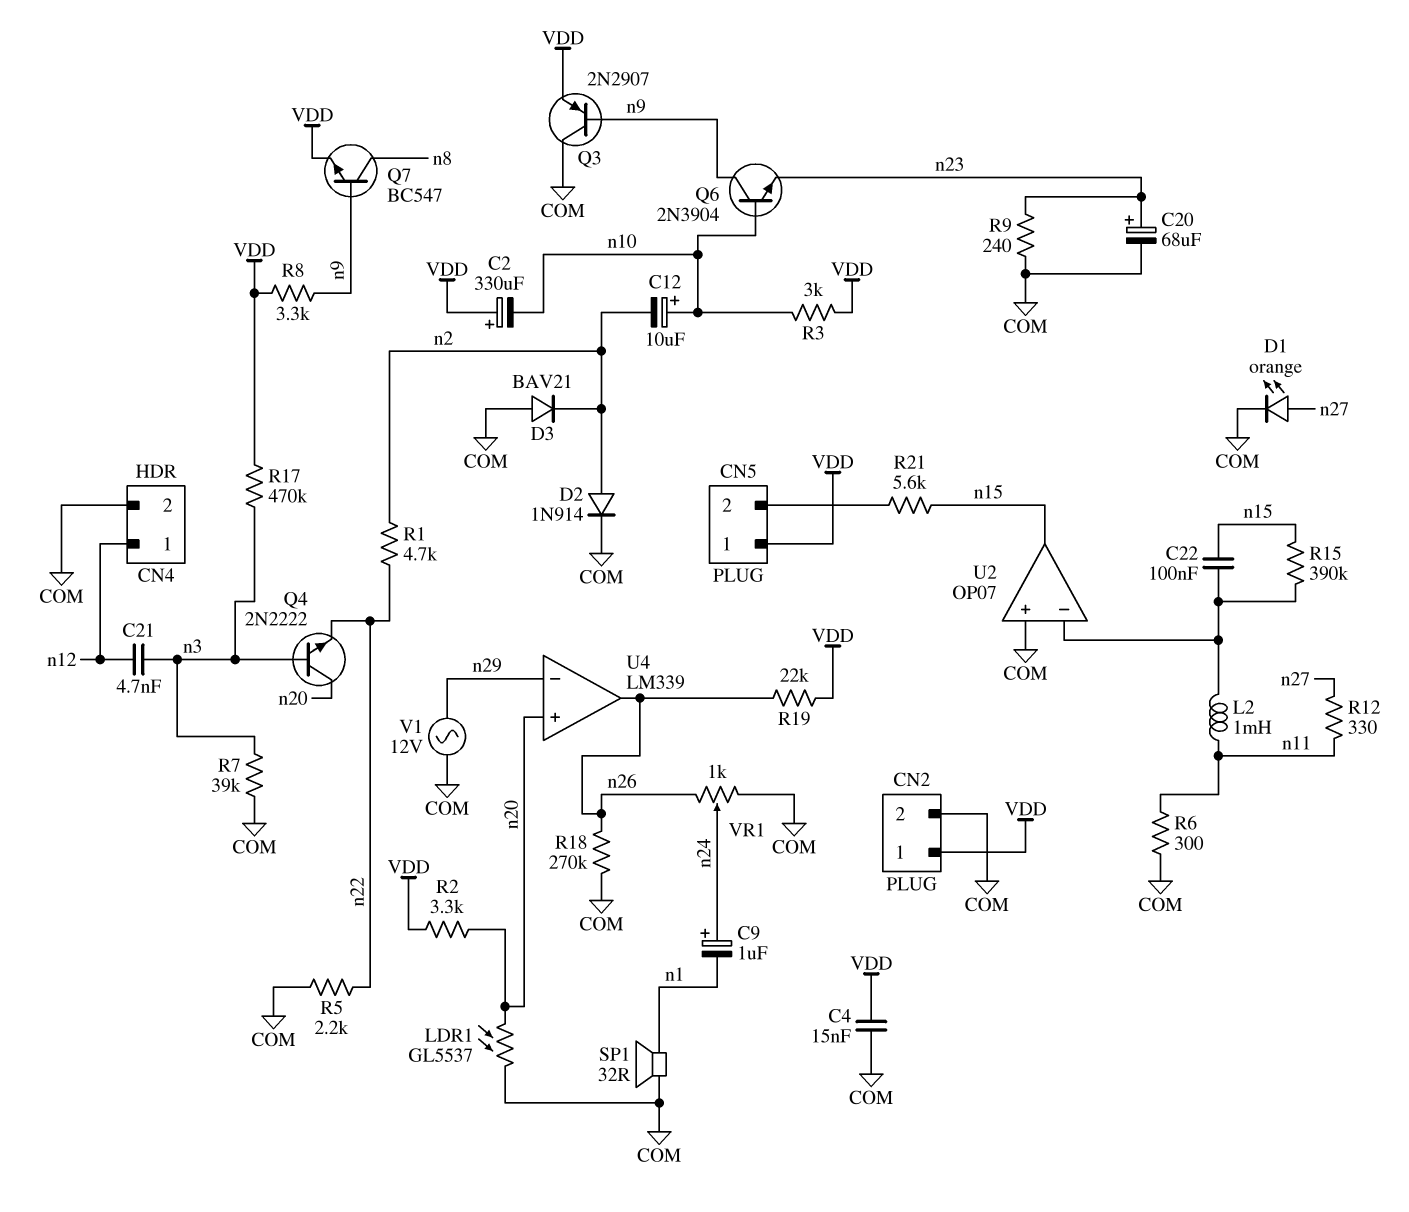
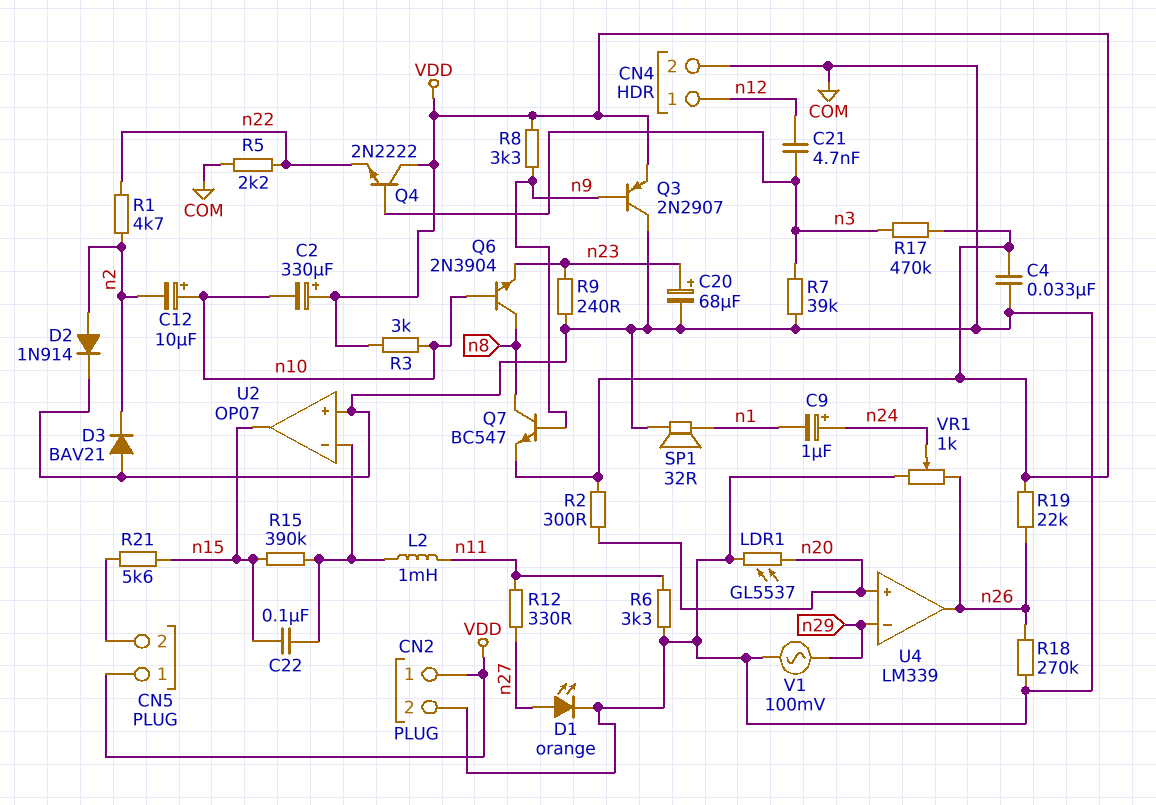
C4: 15nF (COM, VDD) -> 33nF (COM, VDD)
Q4: NPN 2N2222 (B n3, C n20, E n22) -> NPN 2N2222 (B n3, C VDD, E n22)
Q6: NPN 2N3904 (B n10, C n9, E n23) -> NPN 2N3904 (B n10, C n8, E n23)
R2: 3.3k (VDD, n20) -> 300 (VDD, n20)
R6: 300 (COM, n11) -> 3.3k (COM, n11)
V1: AC 12V (COM, n29) -> AC 100mV (COM, n29)

